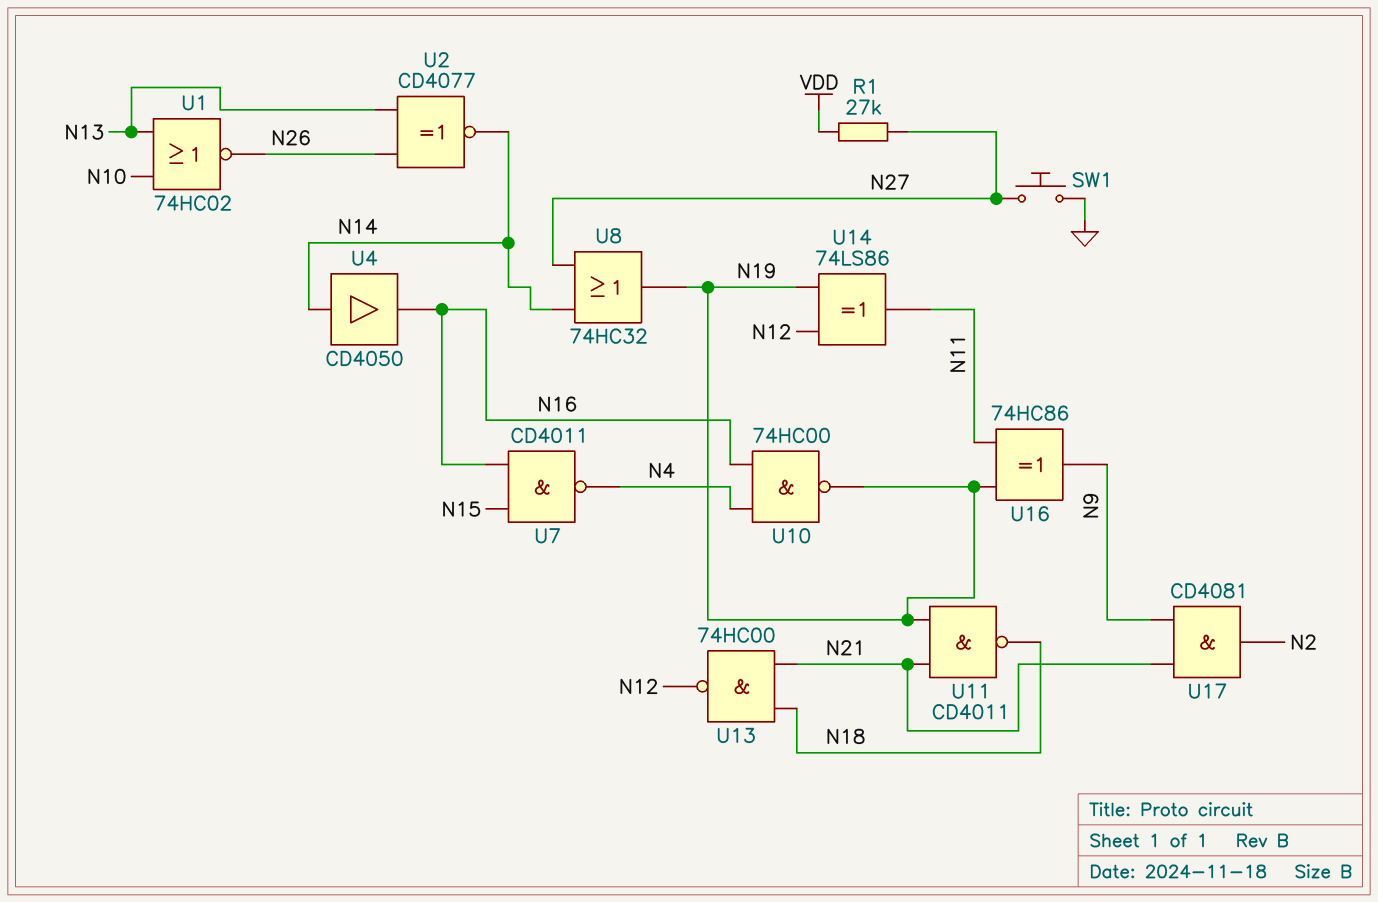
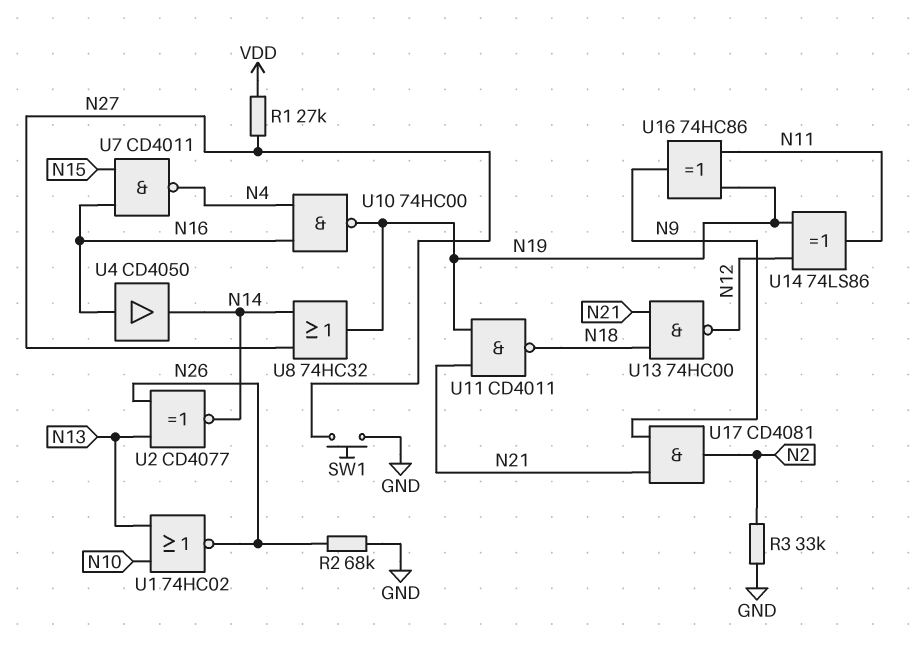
R2: none -> 68k (GND, N26)
R3: none -> 33k (GND, N2)
U4: buffer CD4050 (in N14, out N16) -> buffer CD4050 (in N16, out N14)

